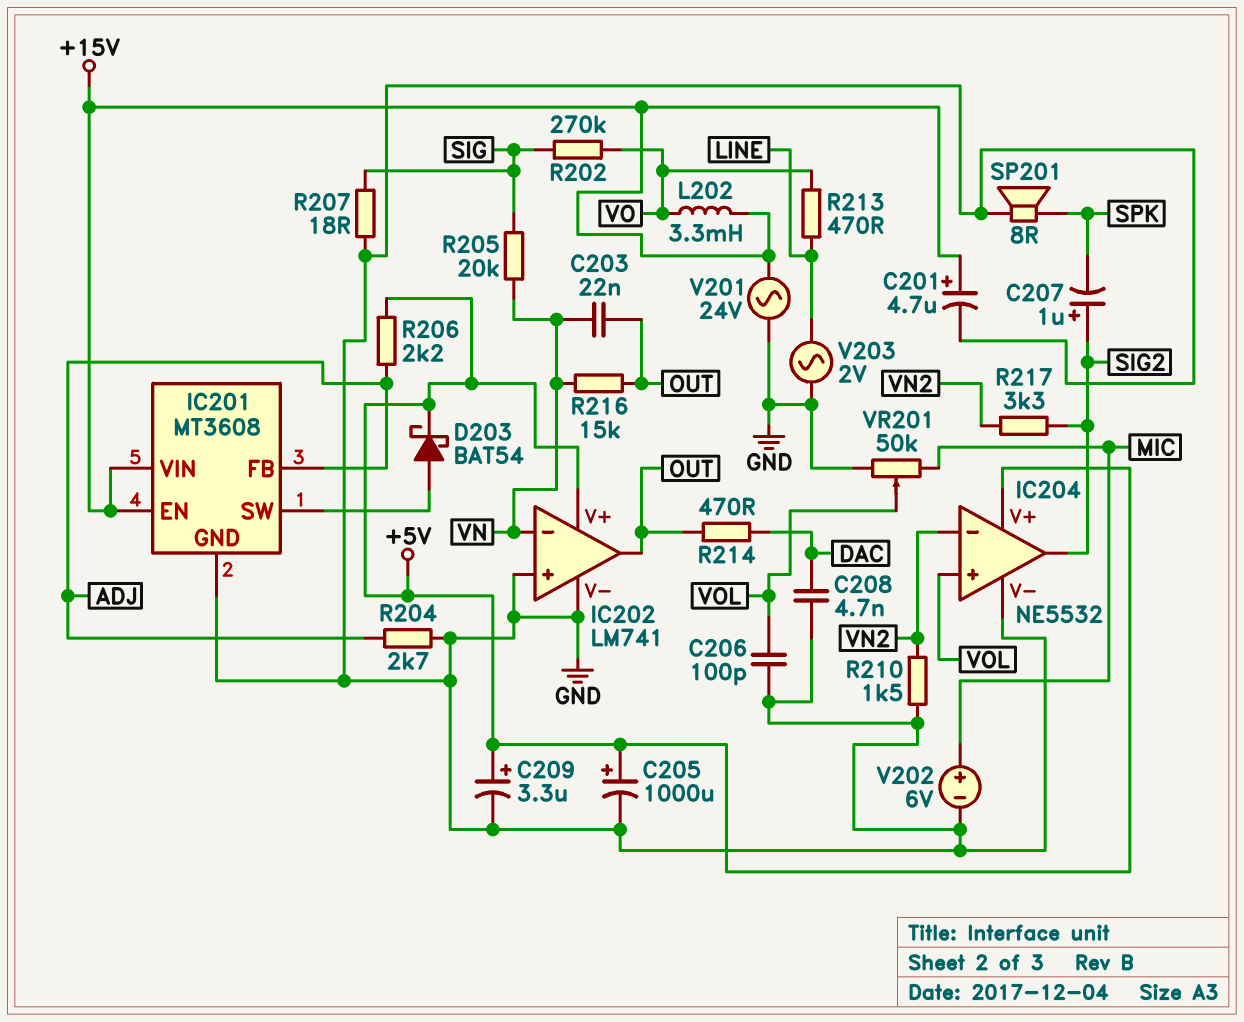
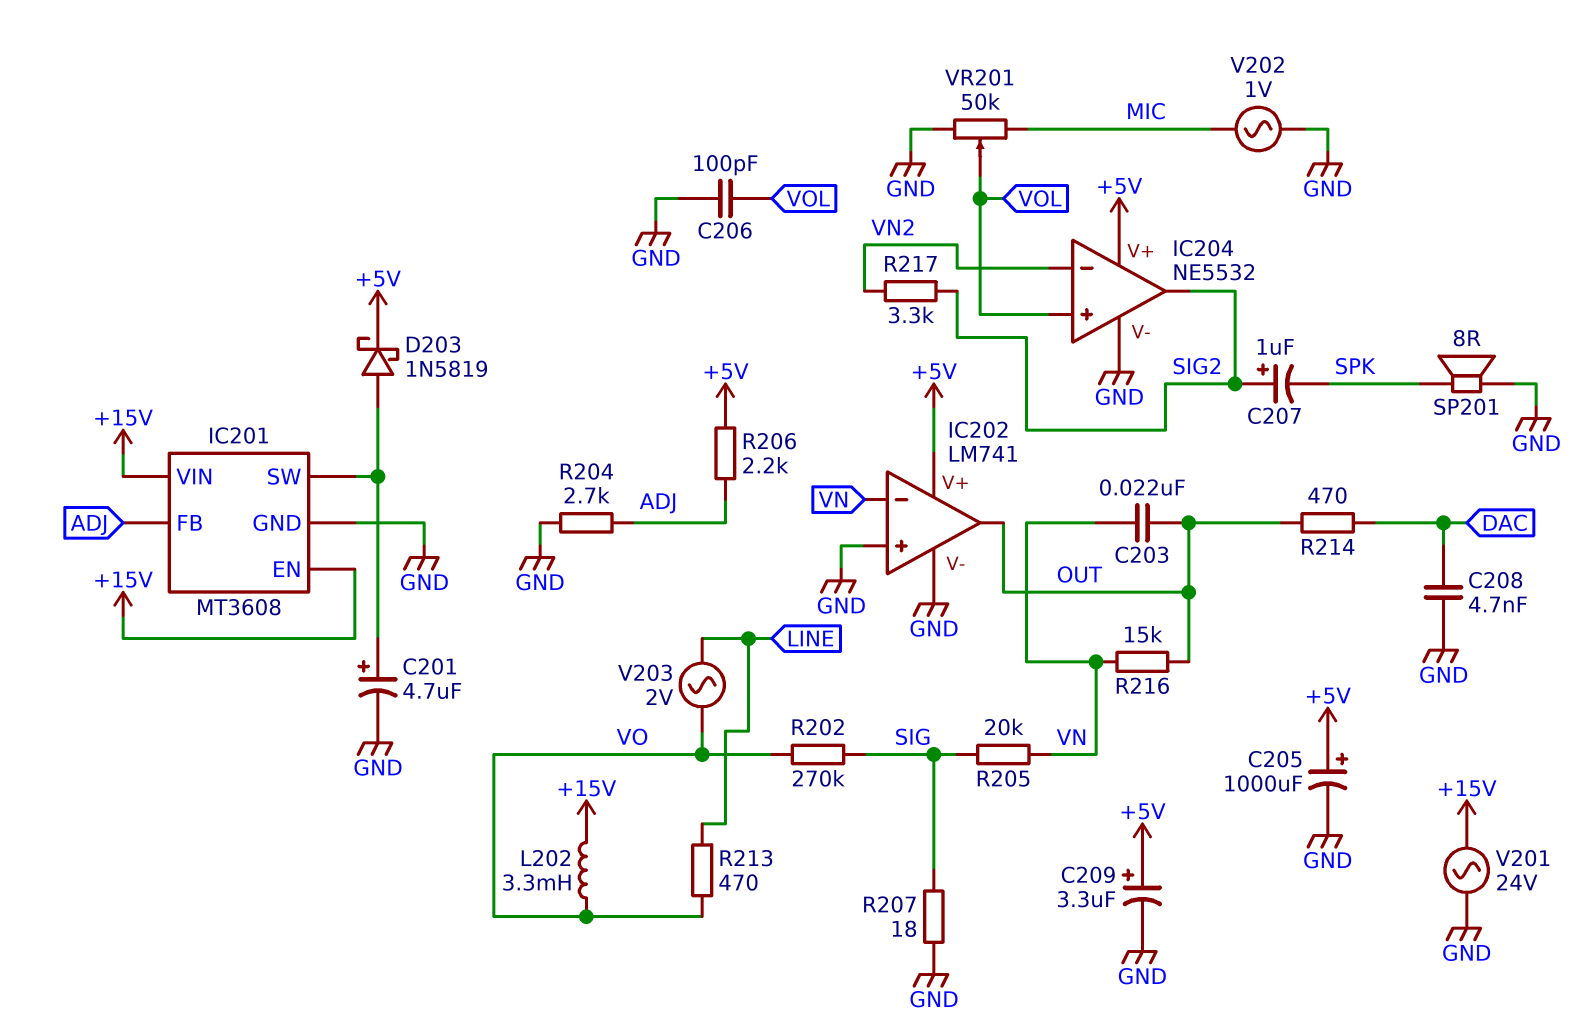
C201: 4.7uF (plus +15V, minus GND) -> 4.7uF (plus IC201/SW, minus GND)
D203: schottky BAT54 (A IC201/SW, K +5V) -> schottky 1N5819 (A IC201/SW, K +5V)
R210: 1.5k (GND, VN2) -> none
V202: 6V (plus MIC, minus GND) -> AC 1V (GND, MIC)
V203: AC 2V (GND, LINE) -> AC 2V (LINE, VO)

